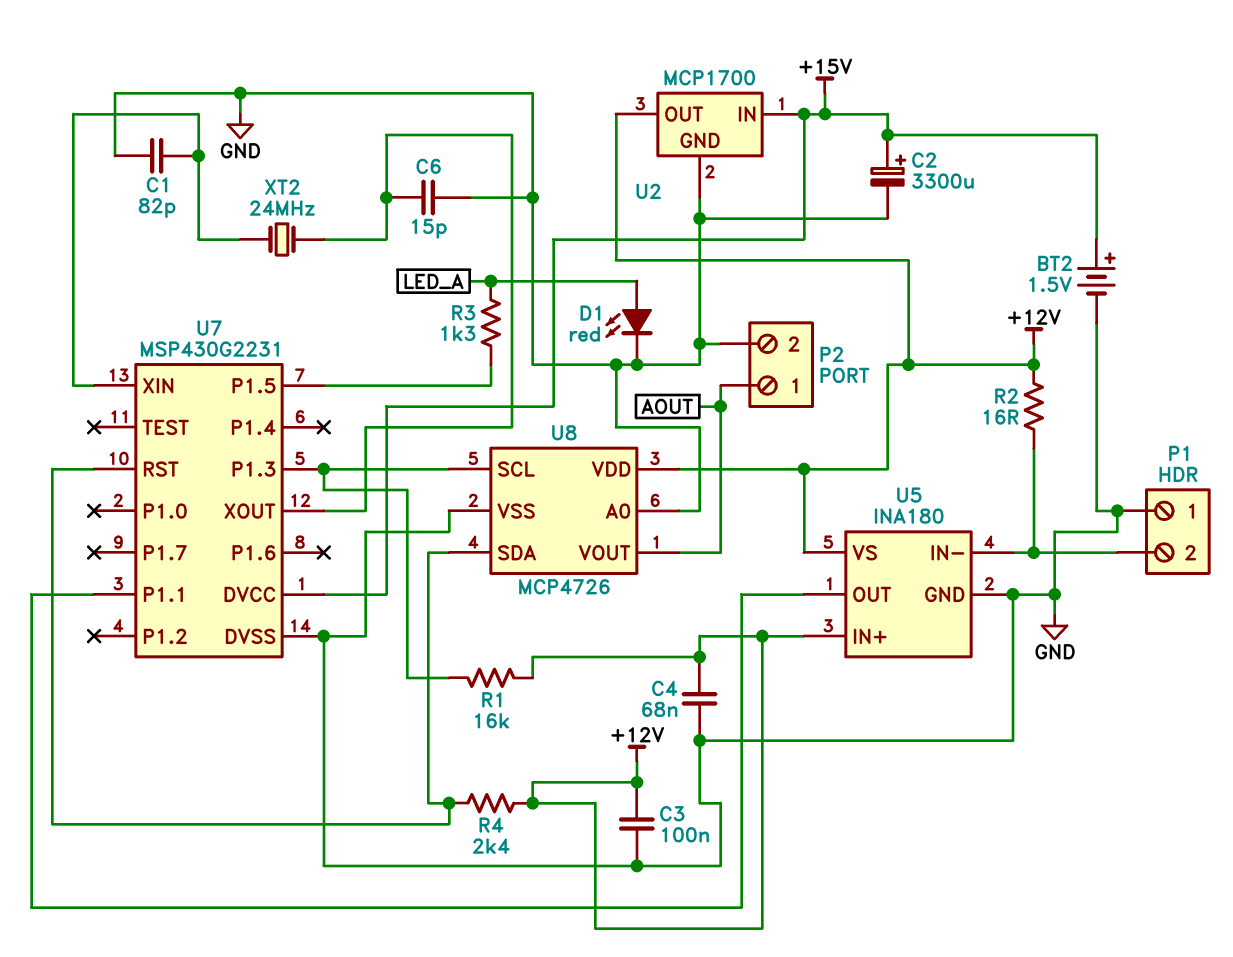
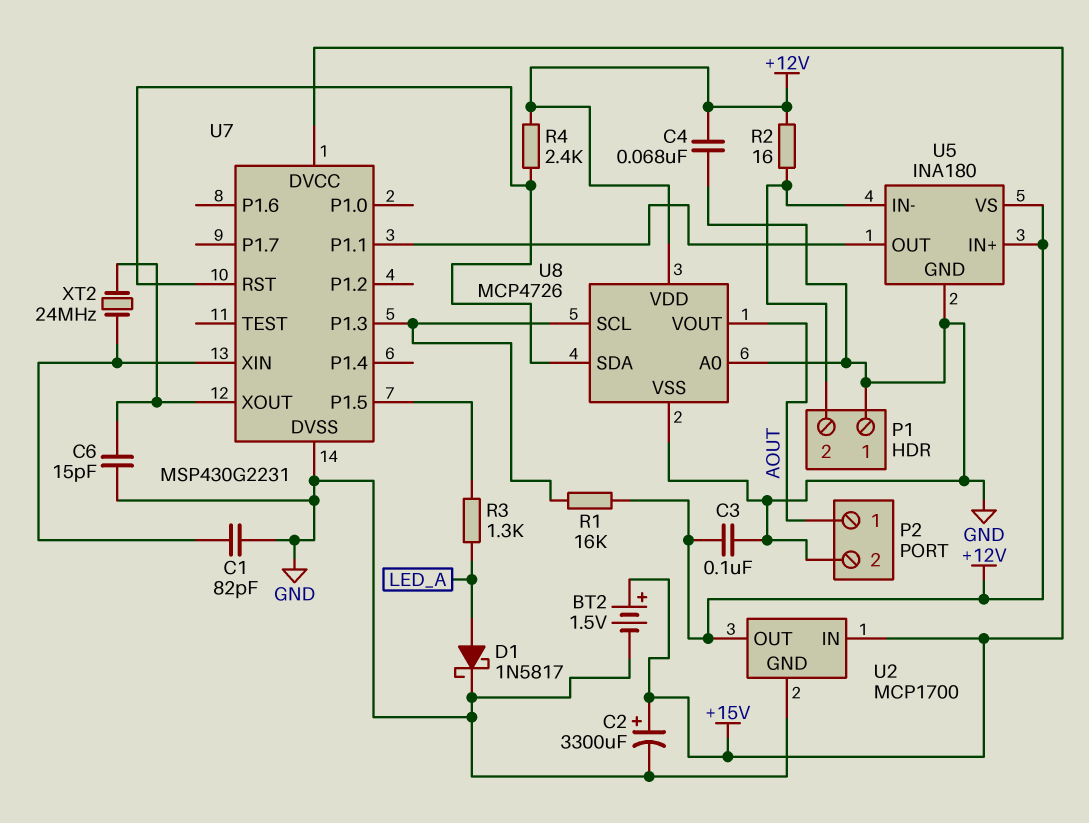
D1: LED red (A LED_A, K GND) -> schottky 1N5817 (A LED_A, K GND)

